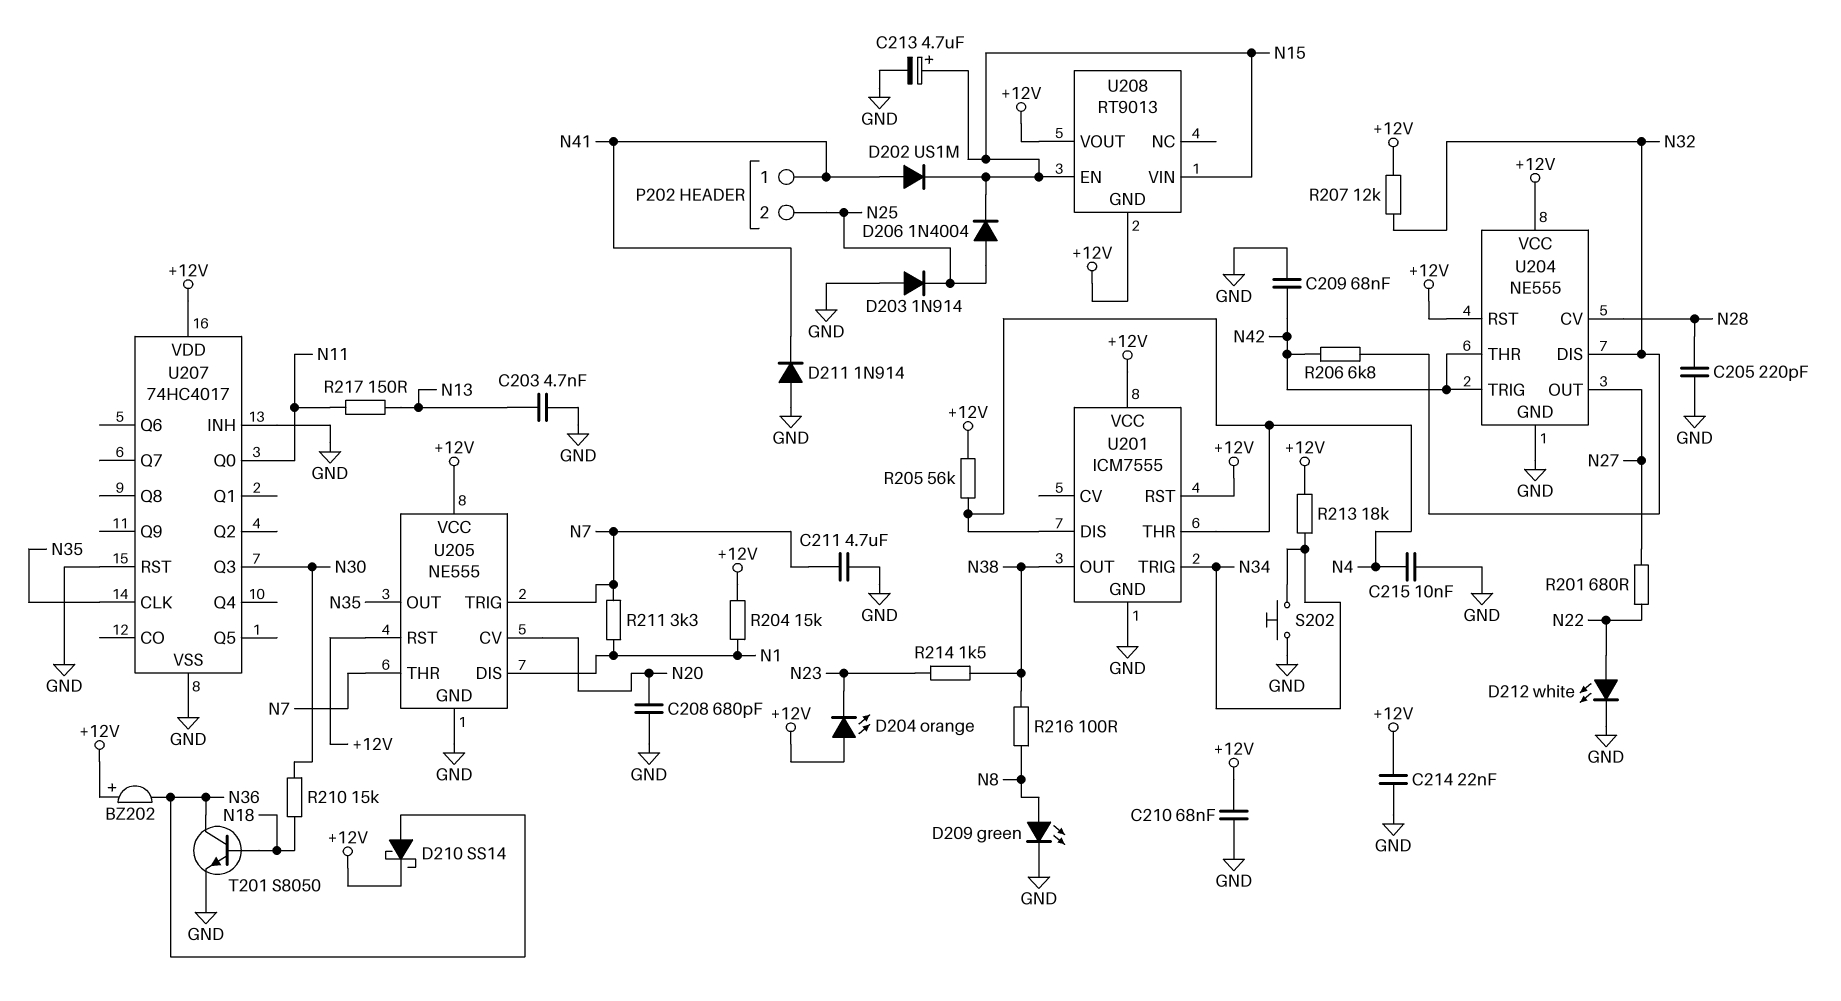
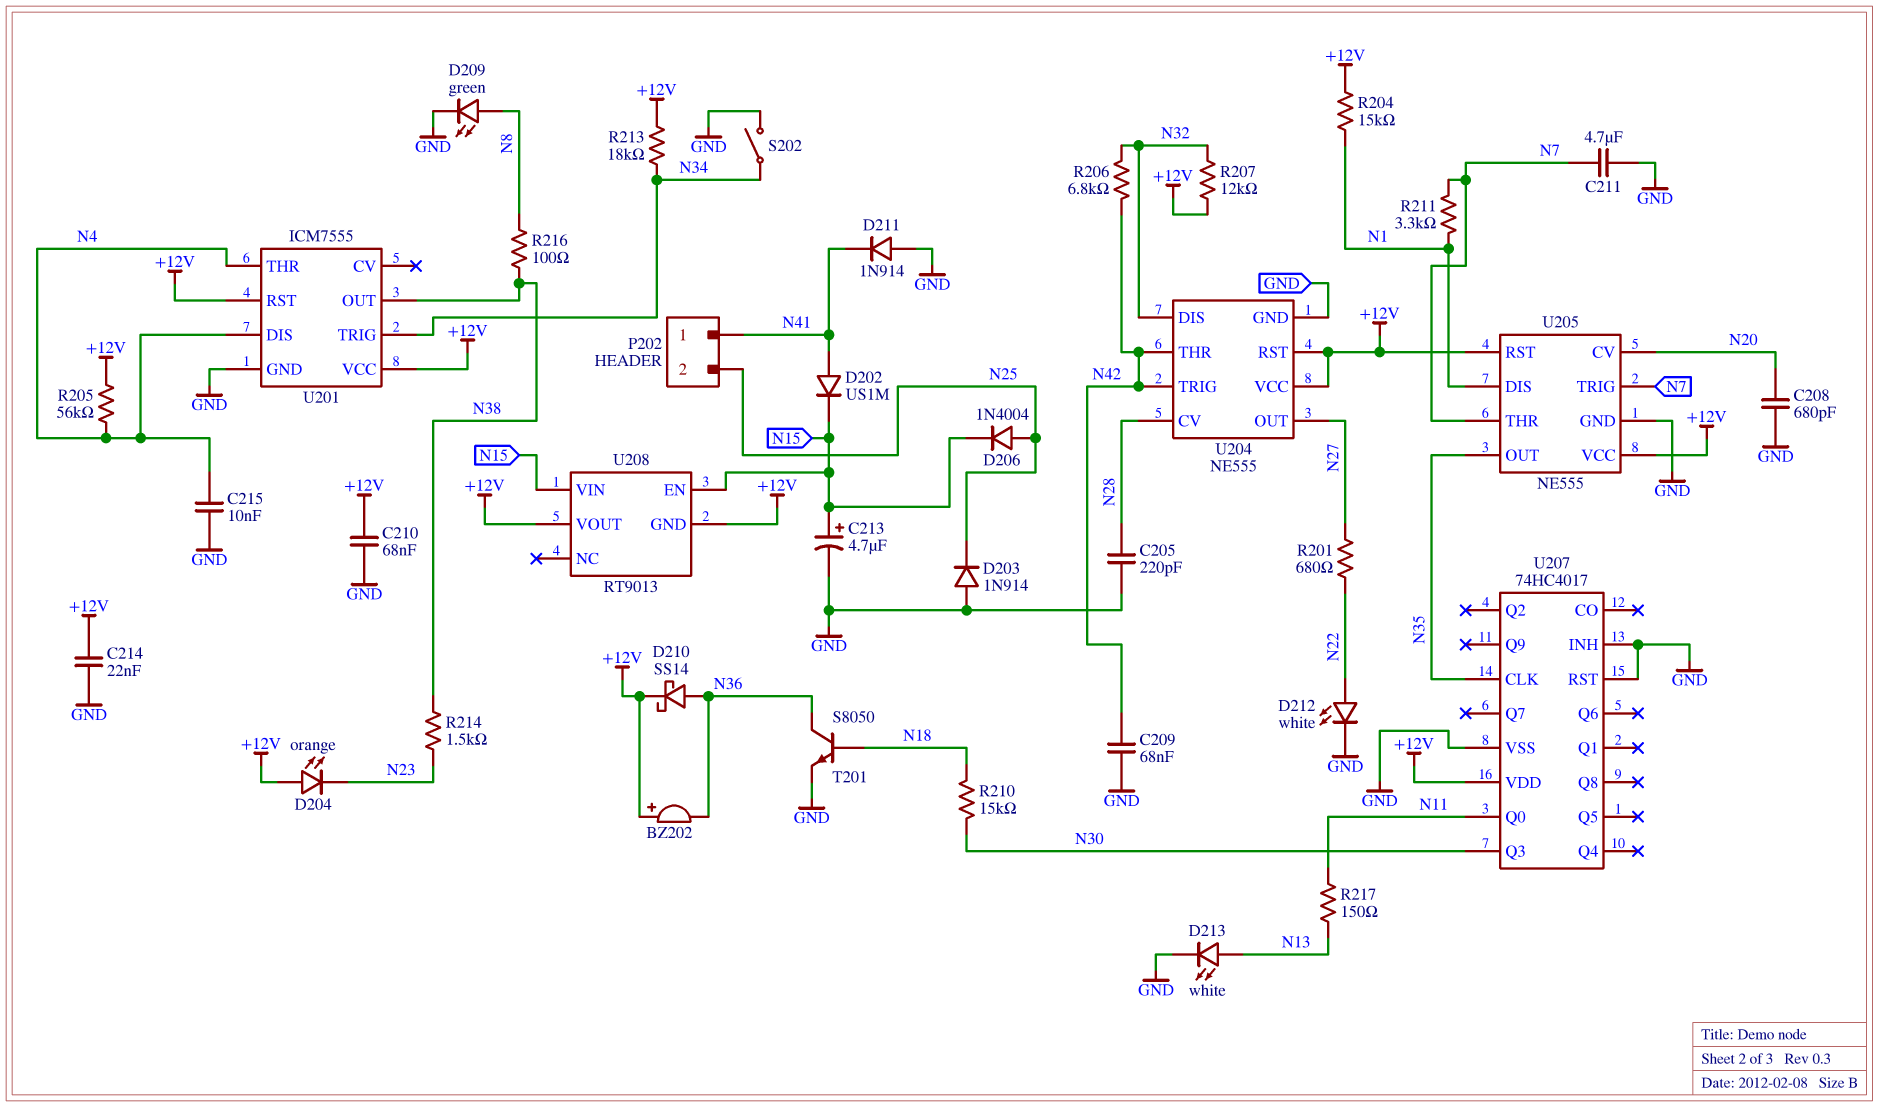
C203: 4.7nF (GND, N13) -> none
D213: none -> LED white (A N13, K GND)
S202: button (GND, N34) -> switch (GND, N34)

